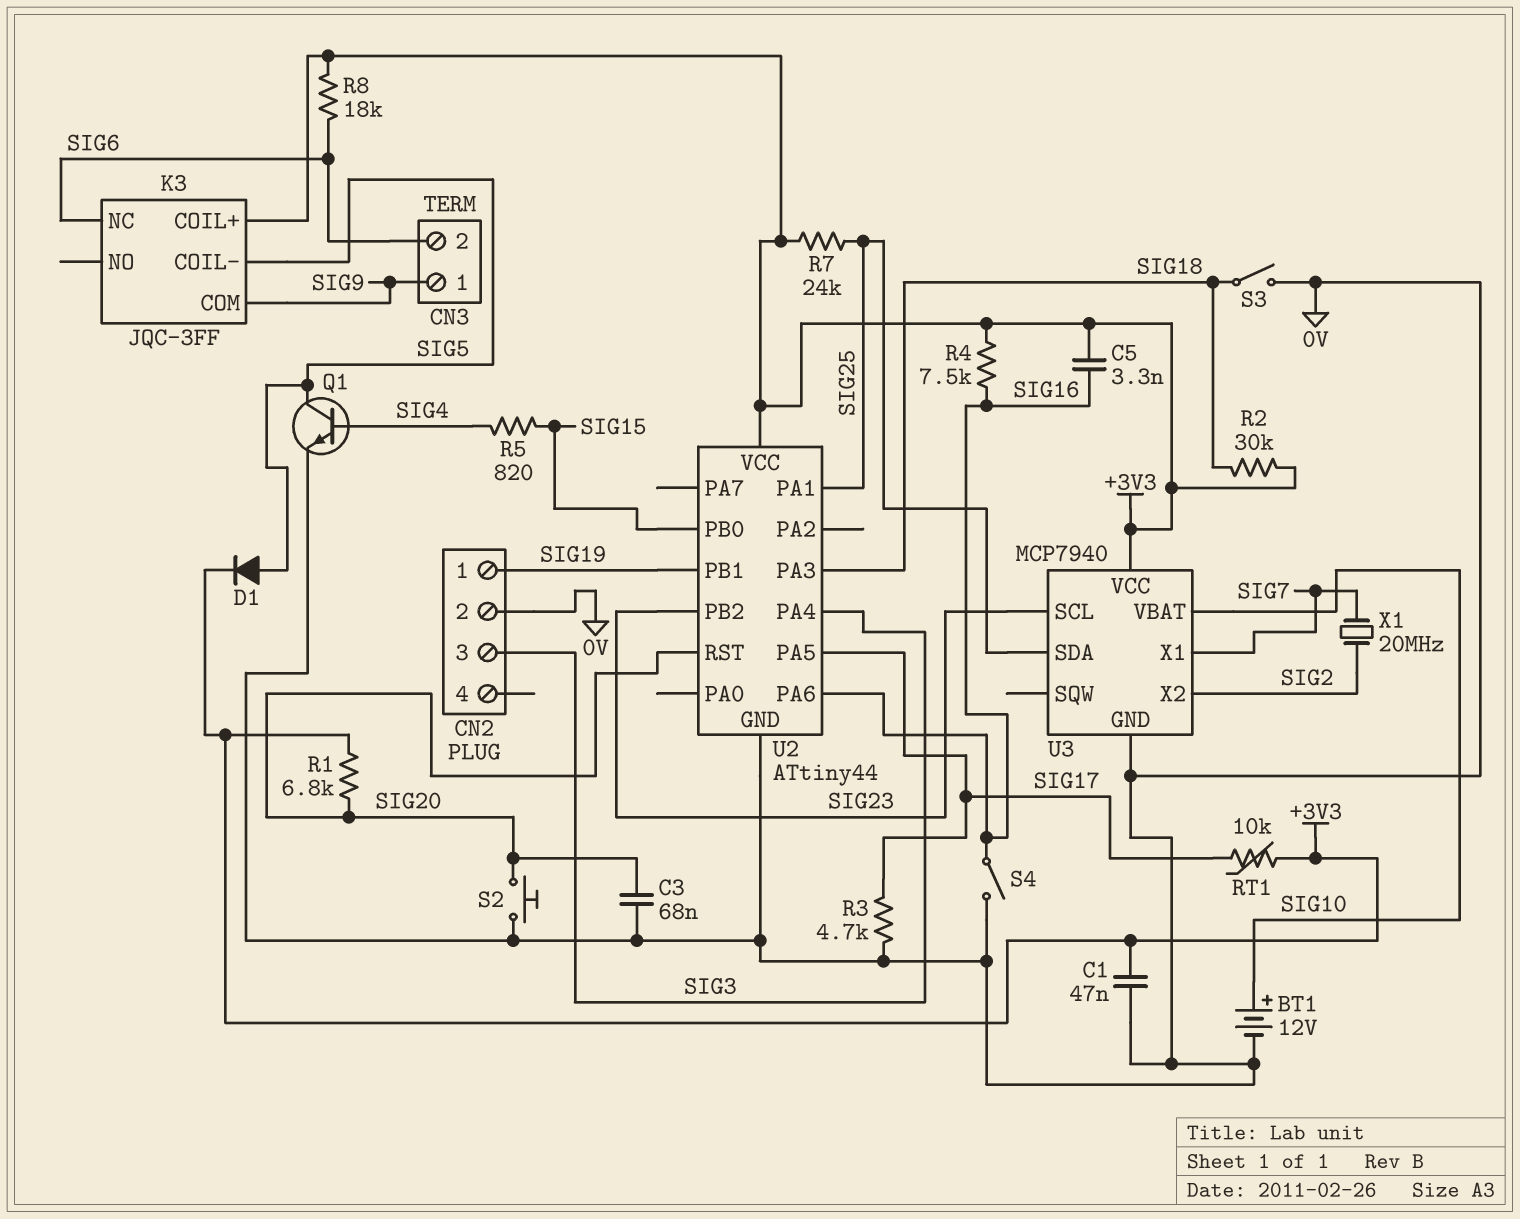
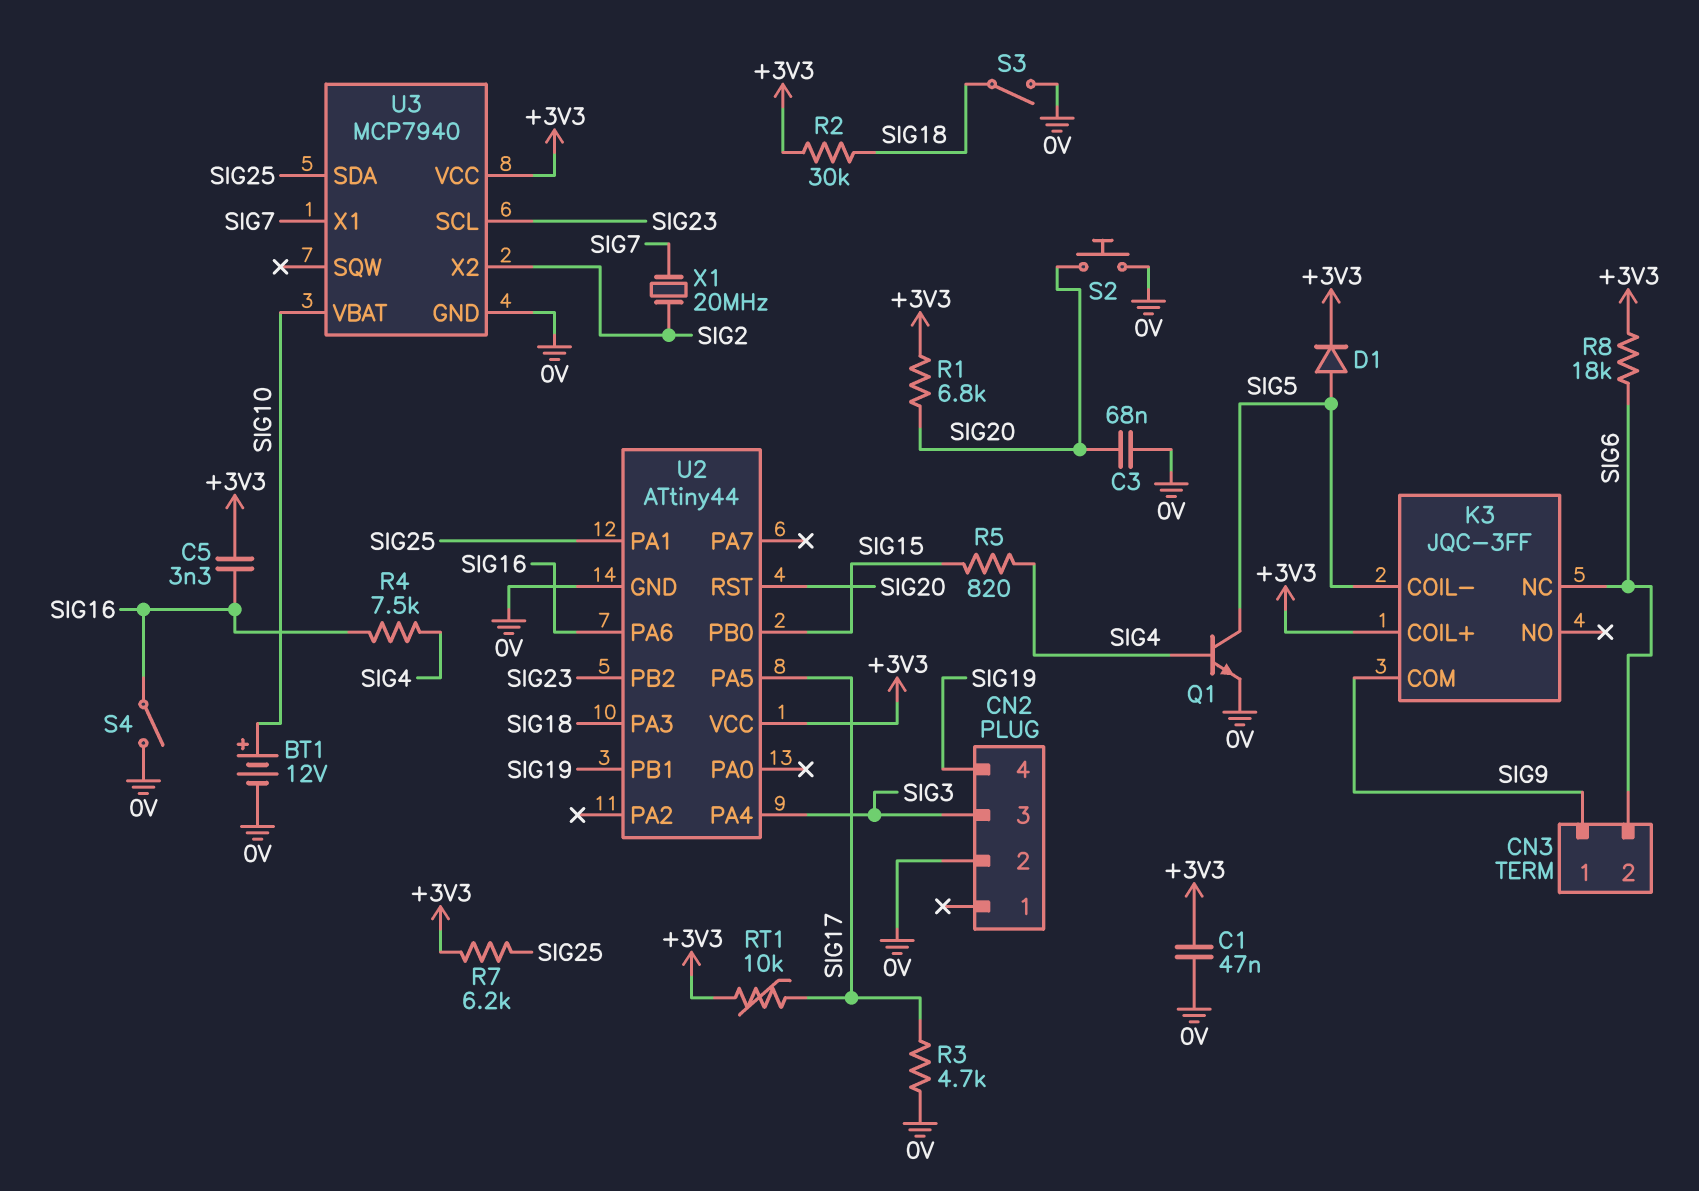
CN2 pin 1: SIG19 -> none
CN2 pin 4: none -> SIG19
R4: 7.5k (+3V3, SIG16) -> 7.5k (SIG4, SIG16)
R7: 24k (+3V3, SIG25) -> 6.2k (+3V3, SIG25)

